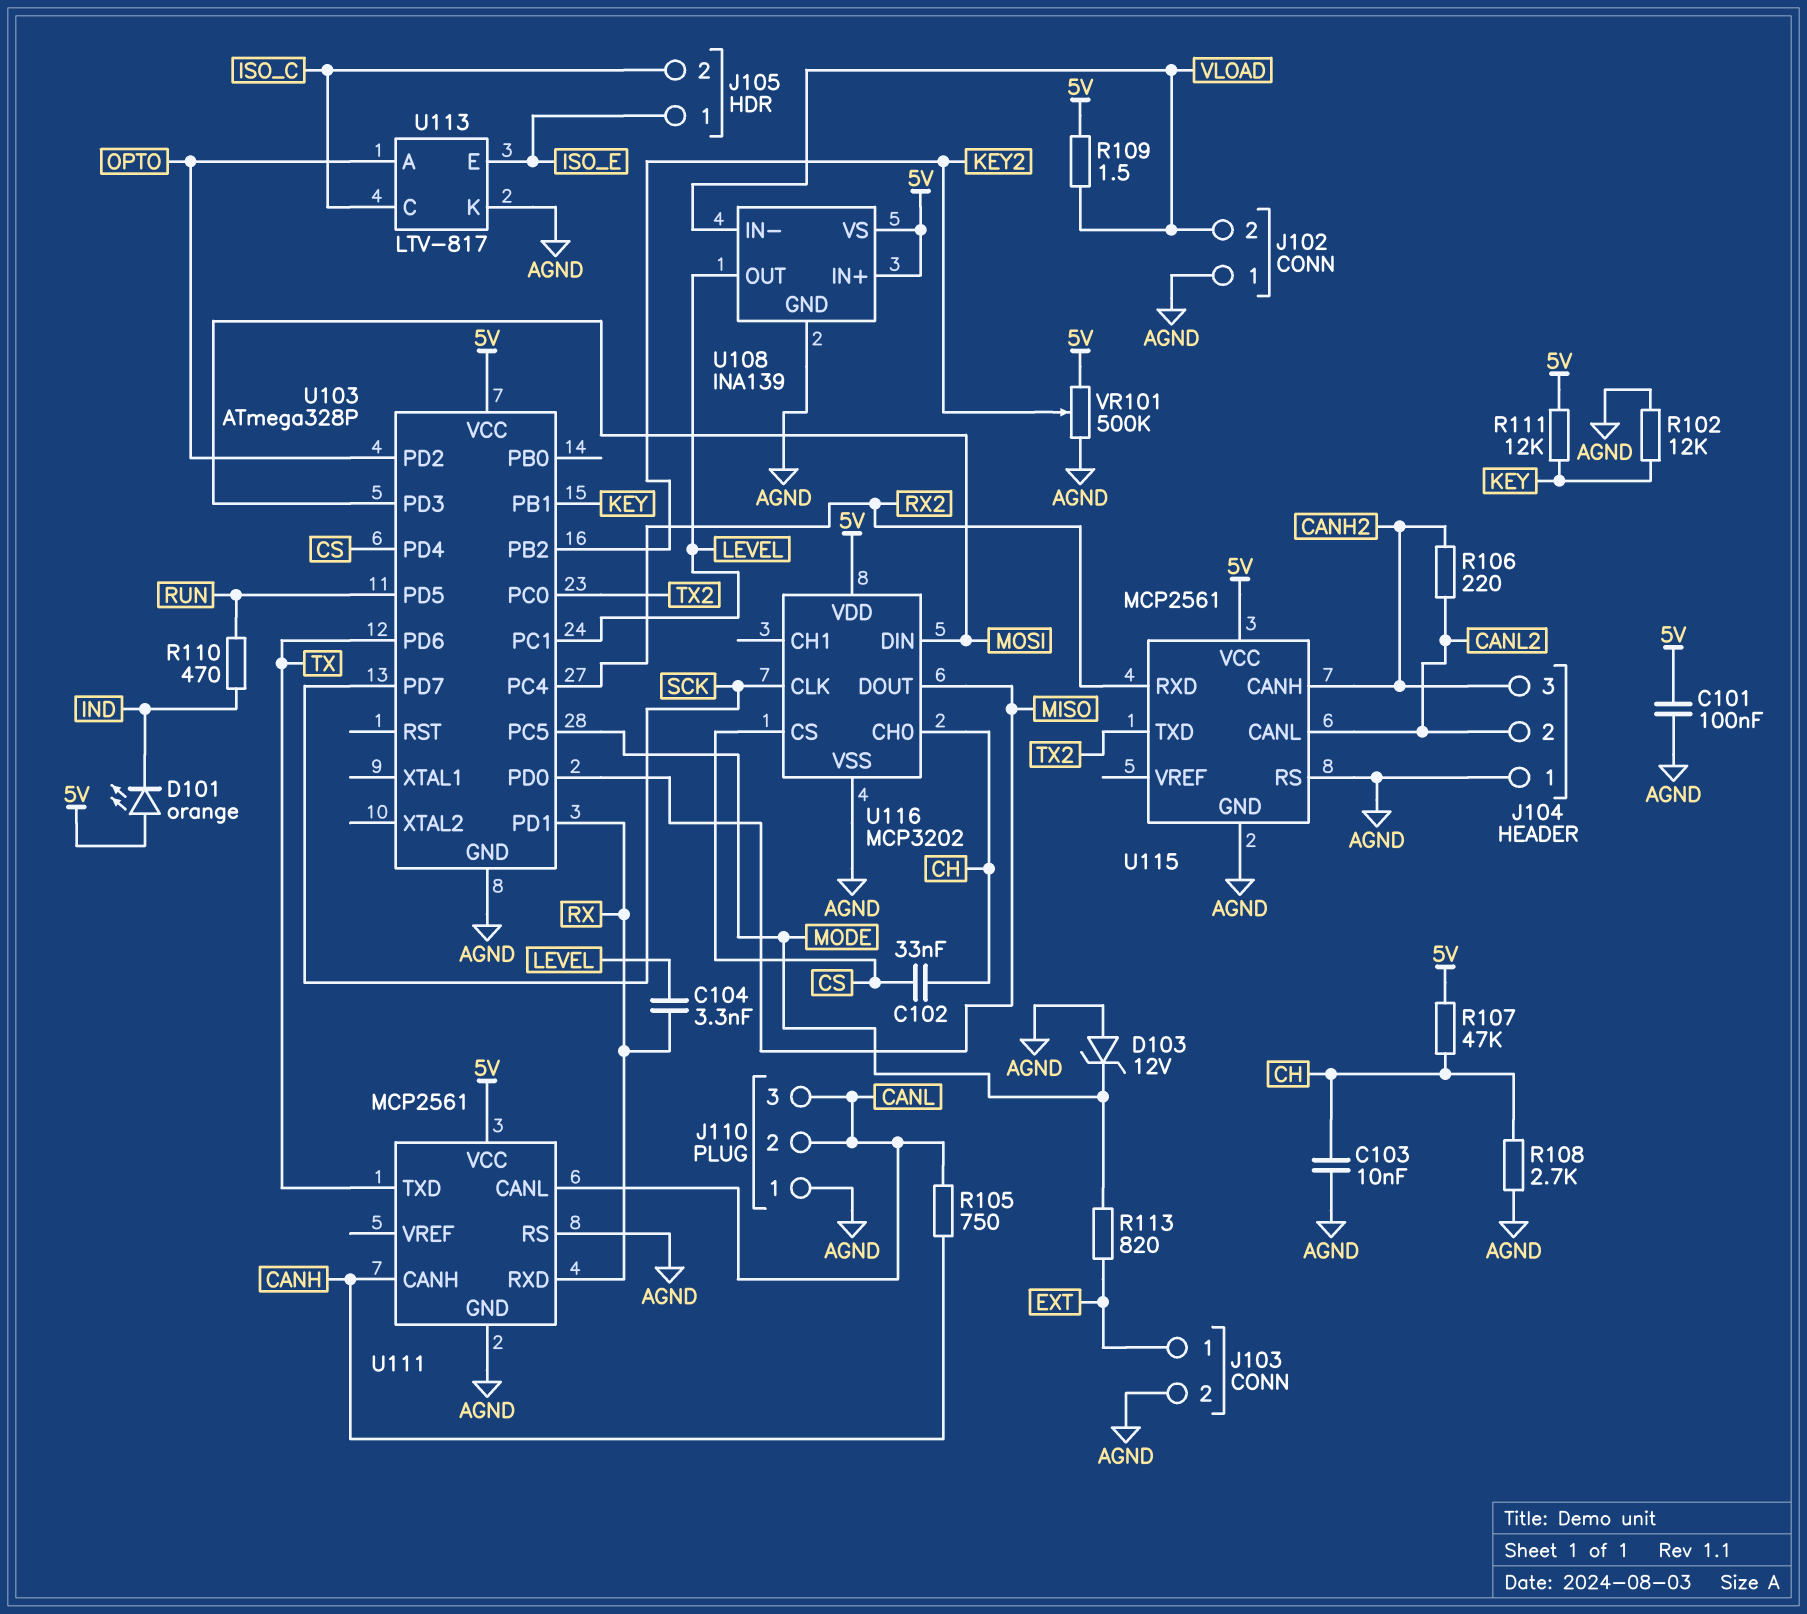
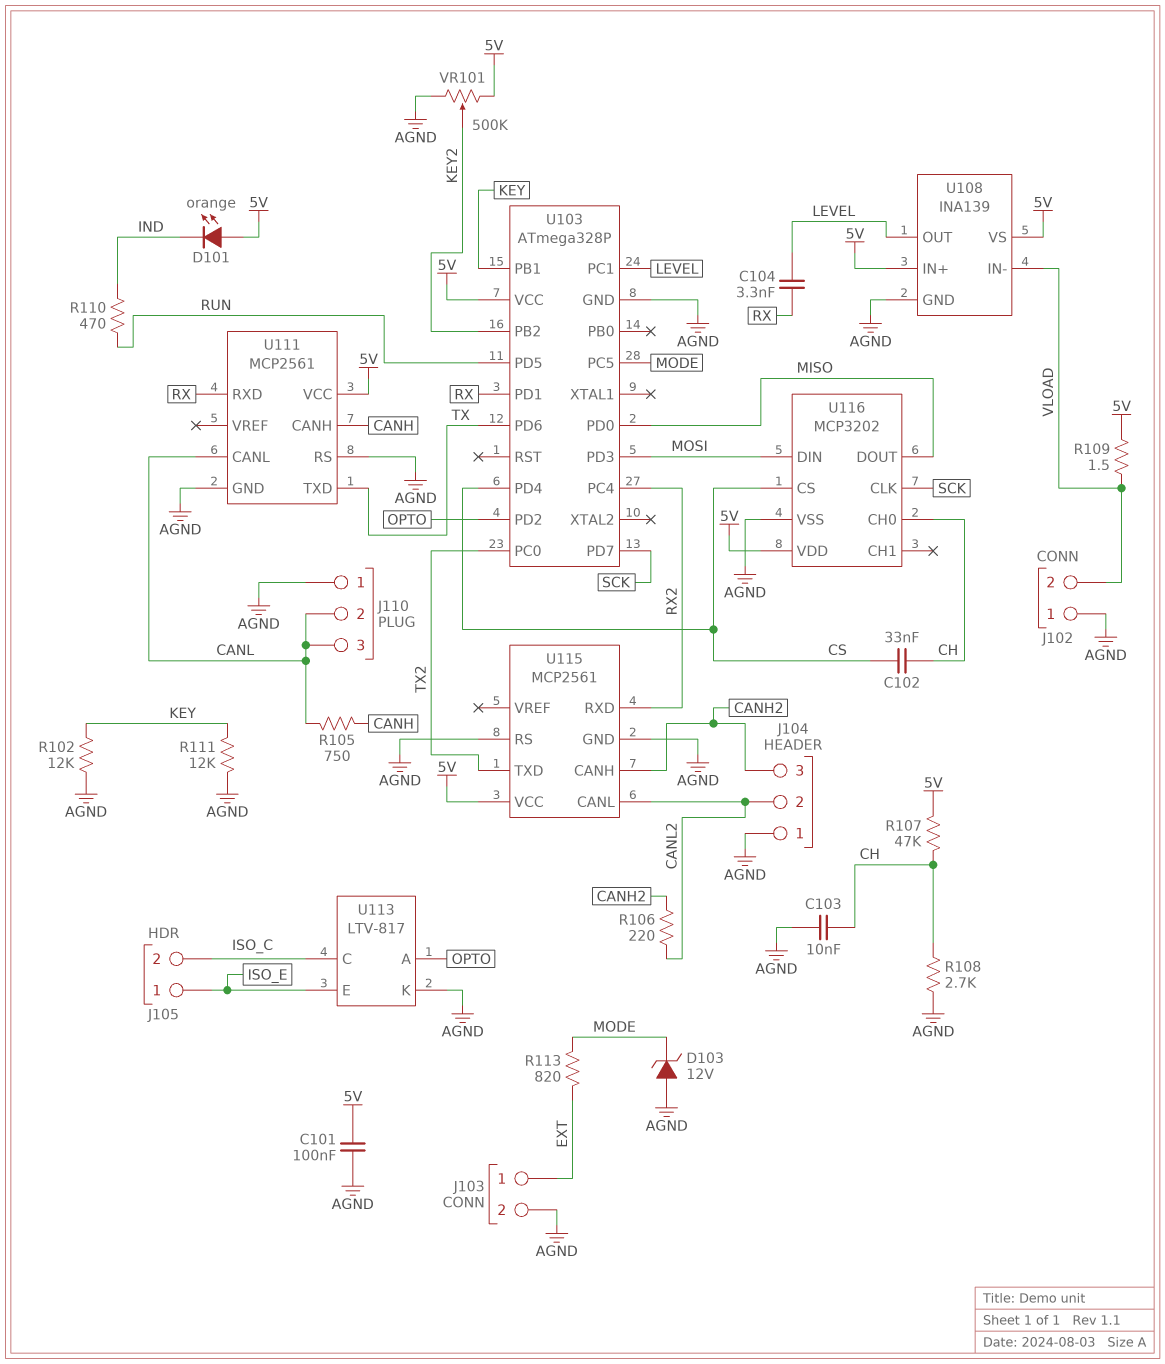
R111: 12k (5V, KEY) -> 12k (AGND, KEY)

